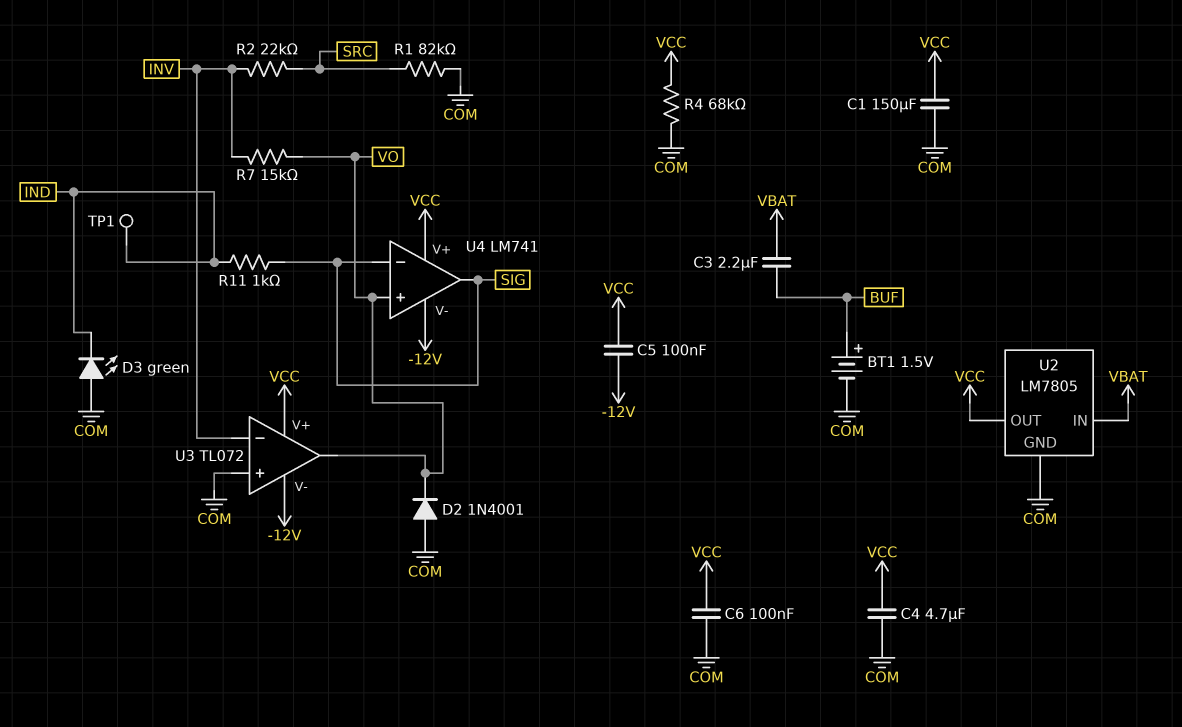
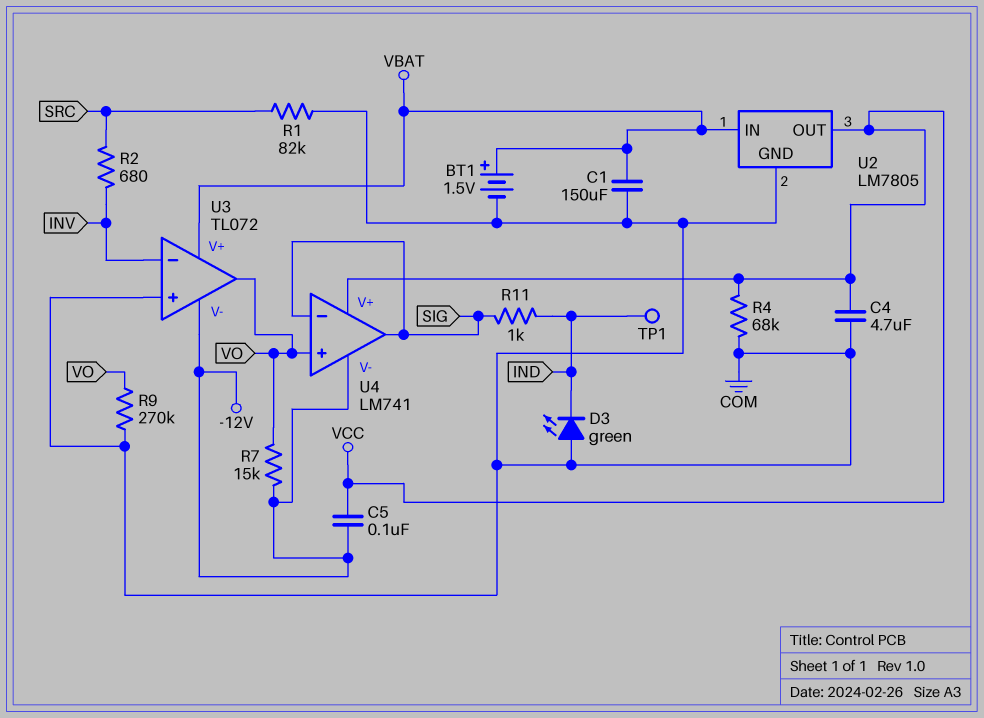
BT1: 1.5V (plus BUF, minus COM) -> 1.5V (plus VBAT, minus COM)
C1: 150uF (COM, VCC) -> 150uF (COM, VBAT)
C3: 2.2uF (BUF, VBAT) -> none
C6: 100nF (COM, VCC) -> none
D2: diode 1N4001 (A COM, K VO) -> none
R2: 22k (INV, SRC) -> 680 (INV, SRC)
R7: 15k (INV, VO) -> 15k (-12V, VO)
R9: none -> 270k (COM, VO)
U3 pin V+: VCC -> VBAT

